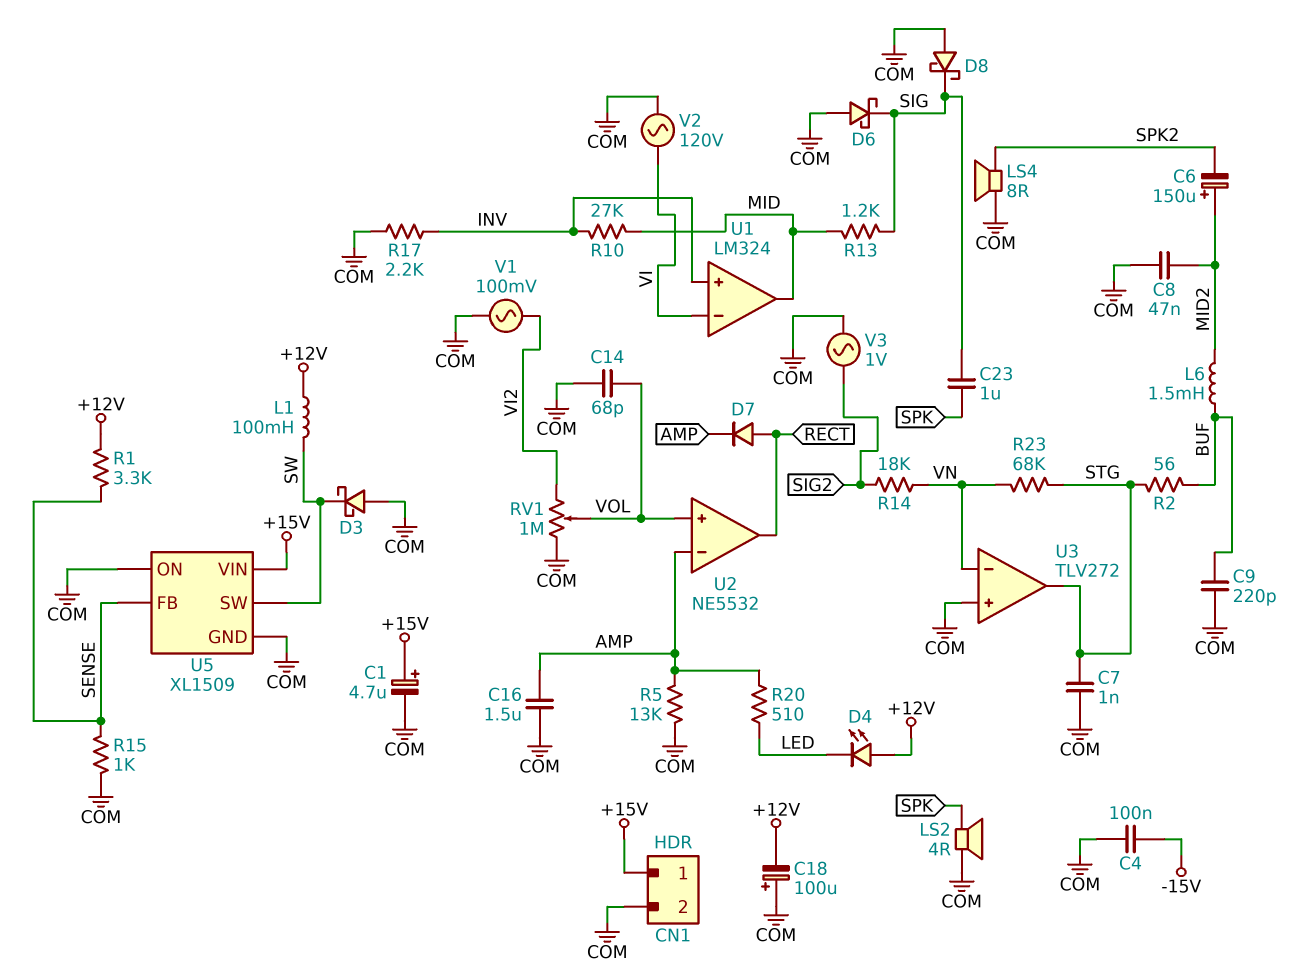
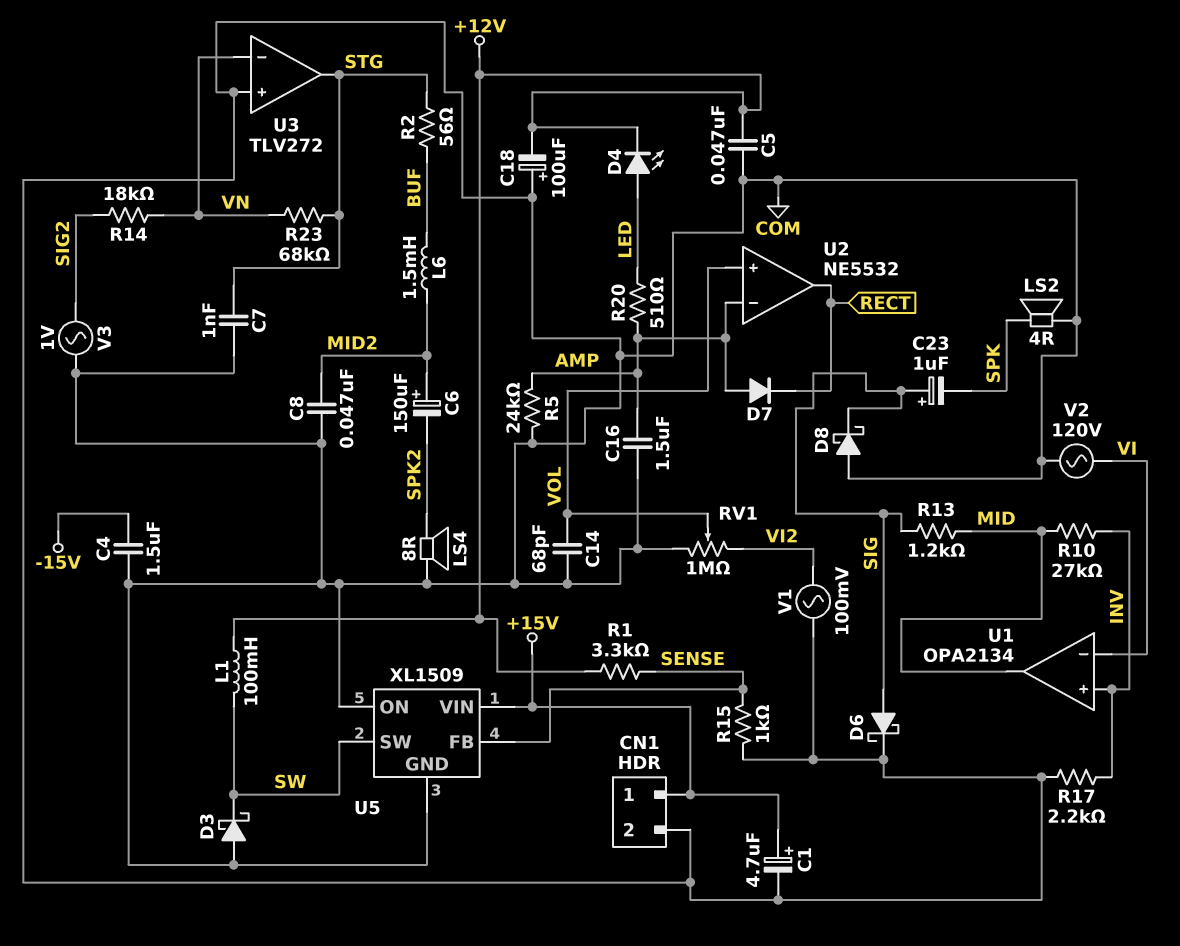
C4: 100nF (-15V, COM) -> 1.5uF (-15V, COM)
C5: none -> 47nF (+12V, COM)
C9: 220pF (BUF, COM) -> none
C23: 1uF (SIG, SPK) -> 1uF (plus SIG, minus SPK)
D4: LED (A +12V, K LED) -> LED (A LED, K +12V)
D6: schottky (A COM, K SIG) -> schottky (A SIG, K COM)
D7: diode (A RECT, K AMP) -> diode (A AMP, K RECT)
R5: 13k (AMP, COM) -> 24k (AMP, COM)
U1: LM324 -> OPA2134

